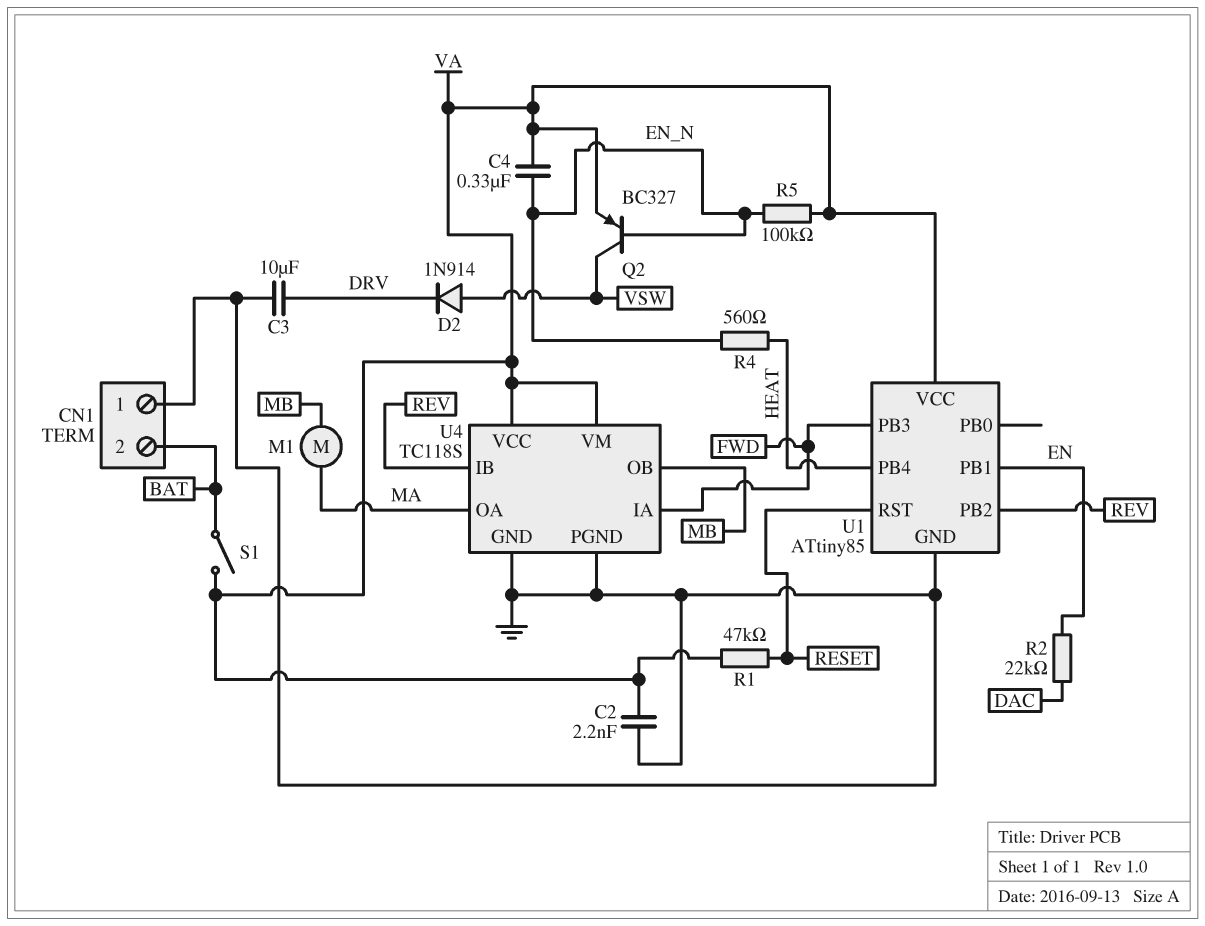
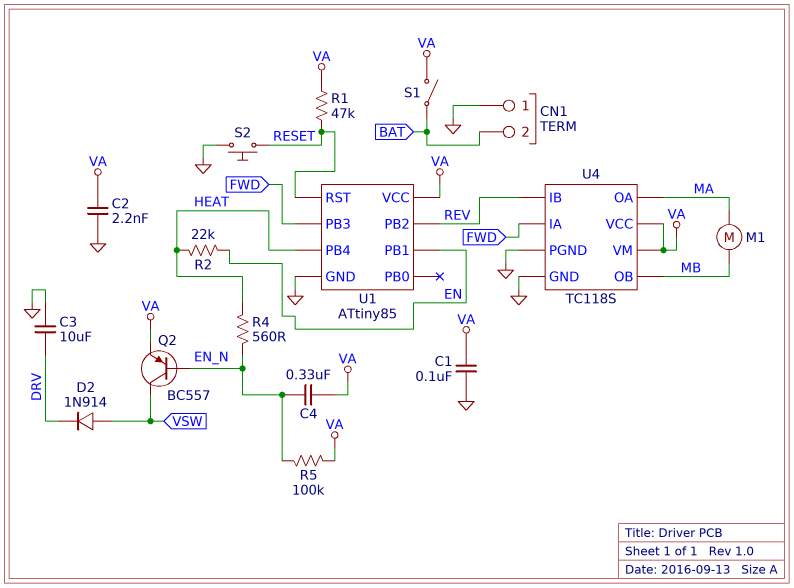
C1: none -> 100nF (GND, VA)
Q2: PNP BC327 (B EN_N, C VSW, E VA) -> PNP BC557 (B EN_N, C VSW, E VA)
R2: 22k (DAC, EN) -> 22k (EN, HEAT)
S2: none -> button (GND, RESET)

